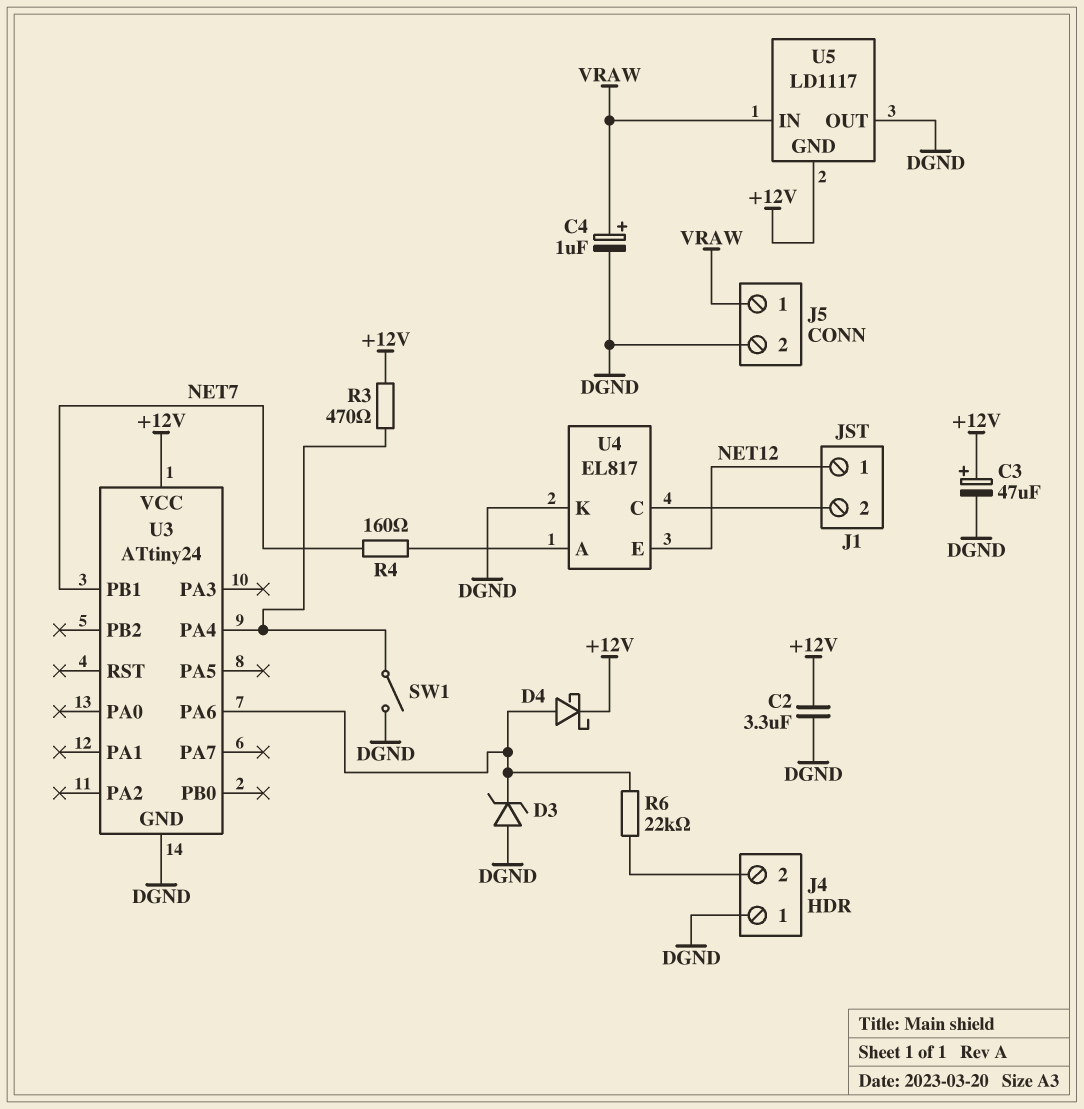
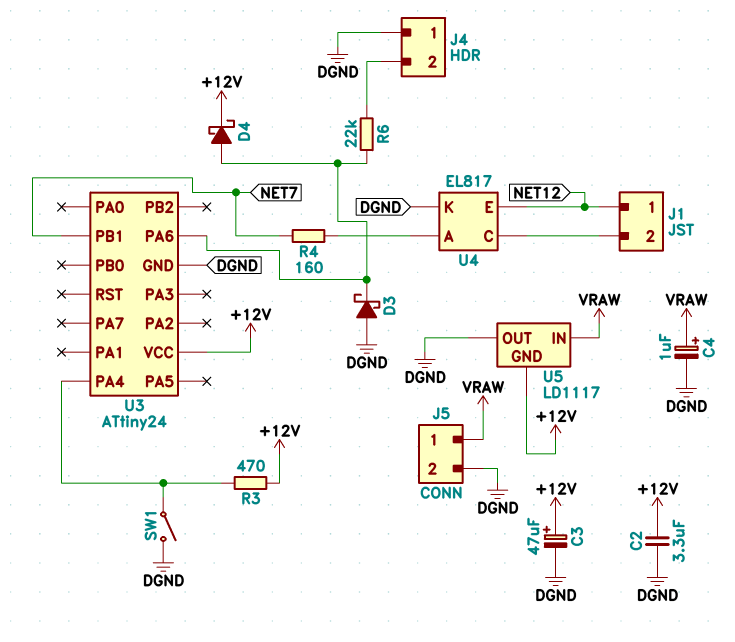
D3: zener (A DGND, K U3/PA6) -> schottky (A DGND, K U3/PA6)

